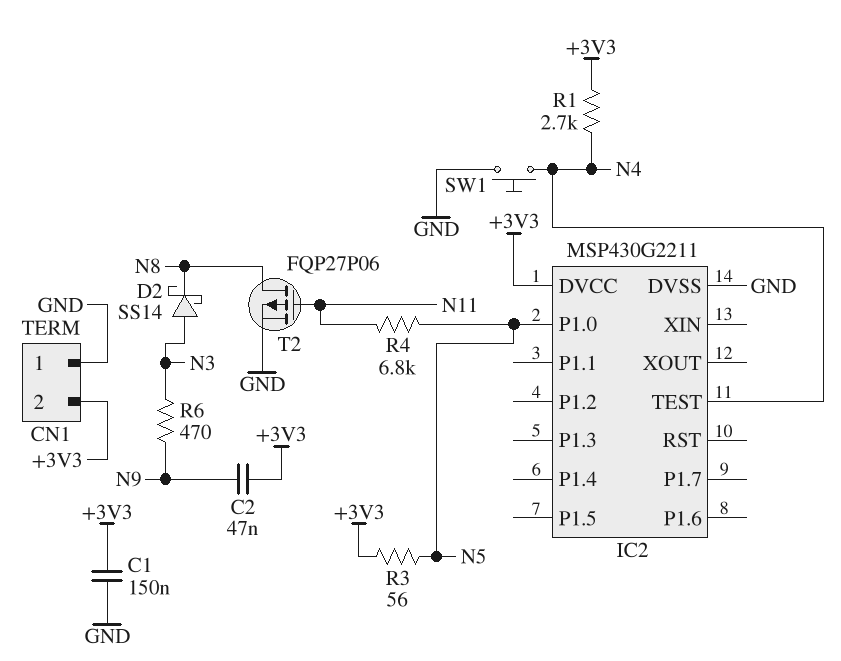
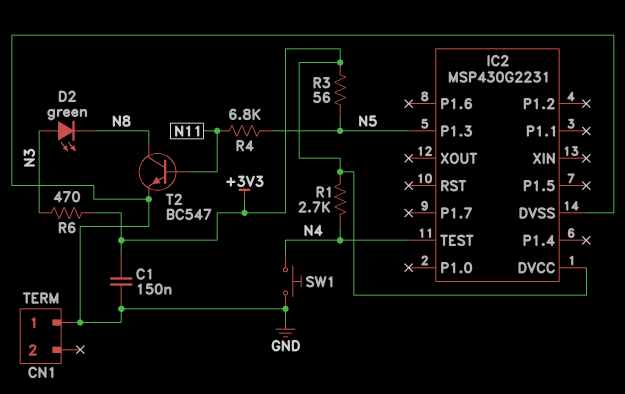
C2: 47nF (+3V3, N9) -> none
CN1 pin 2: +3V3 -> none
D2: schottky SS14 (A N3, K N8) -> LED green (A N3, K N8)
IC2: MSP430G2211 -> MSP430G2231
IC2 pin P1.0: N5 -> none
IC2 pin P1.3: none -> N5
R6: 470 (N3, N9) -> 470 (+3V3, N3)
T2: PMOS FQP27P06 (G N11, D N8, S GND) -> NPN BC547 (B N11, C N8, E GND)

